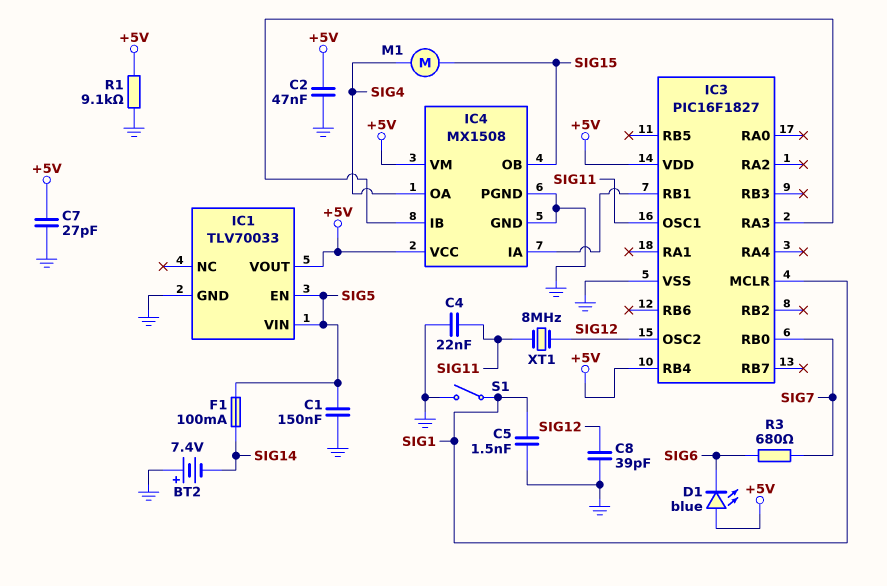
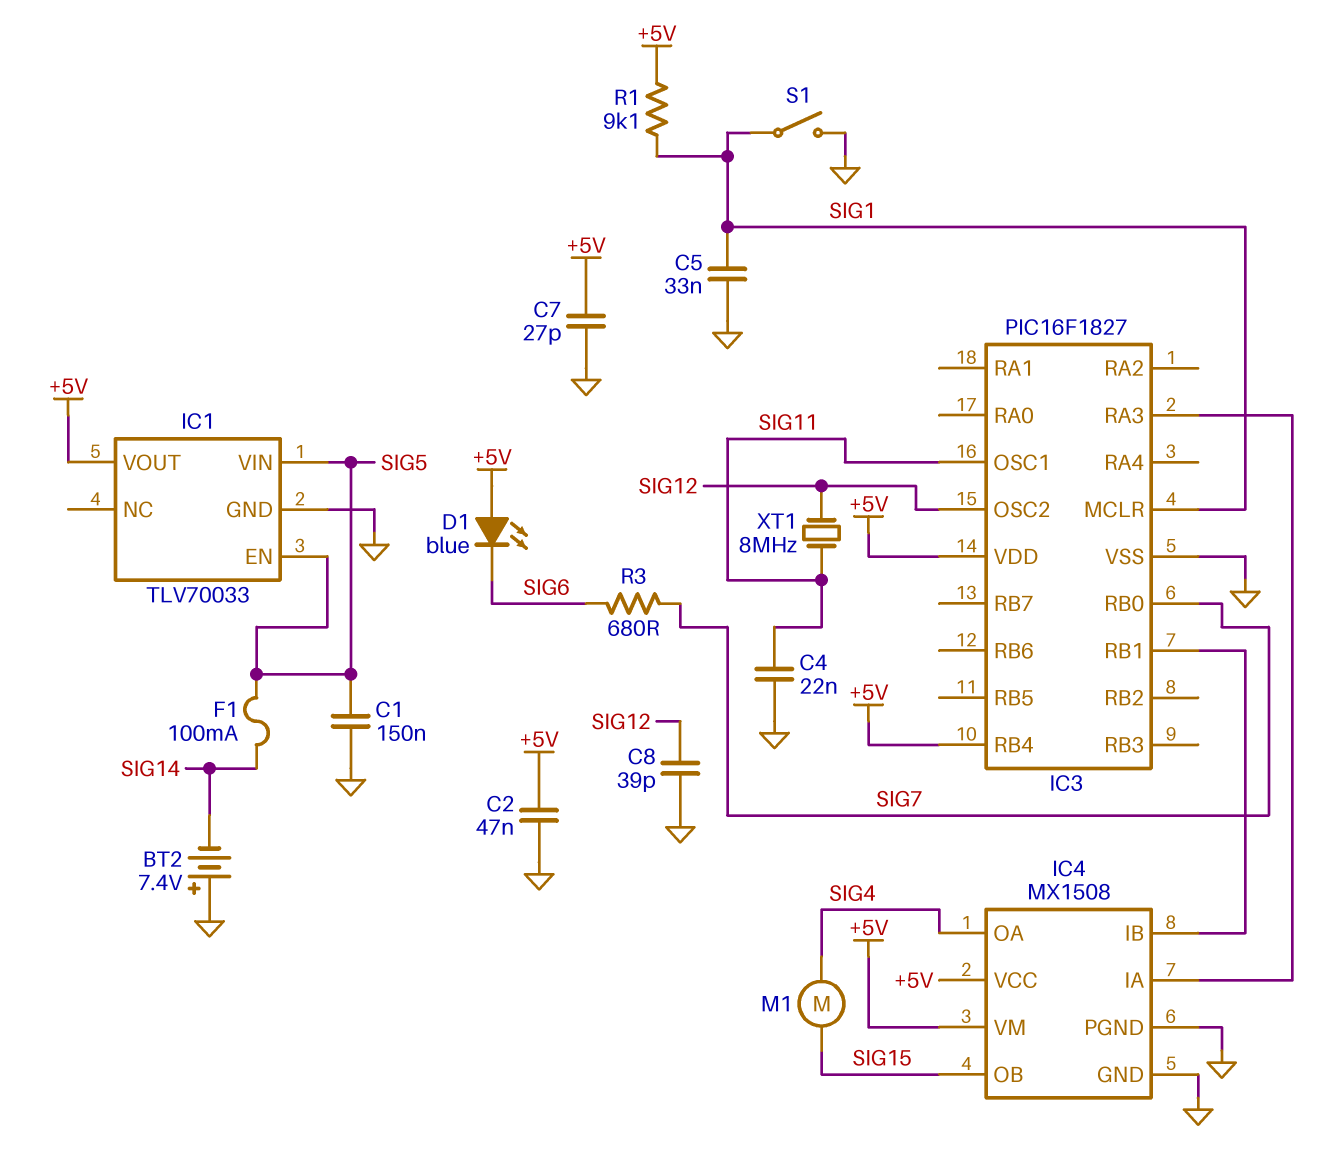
C5: 1.5nF (GND, SIG1) -> 33nF (GND, SIG1)
IC4 pin IA: IC3/RB1 -> IC3/RA3
IC4 pin IB: IC3/RA3 -> IC3/RB1
R1: 9.1k (+5V, GND) -> 9.1k (+5V, SIG1)

